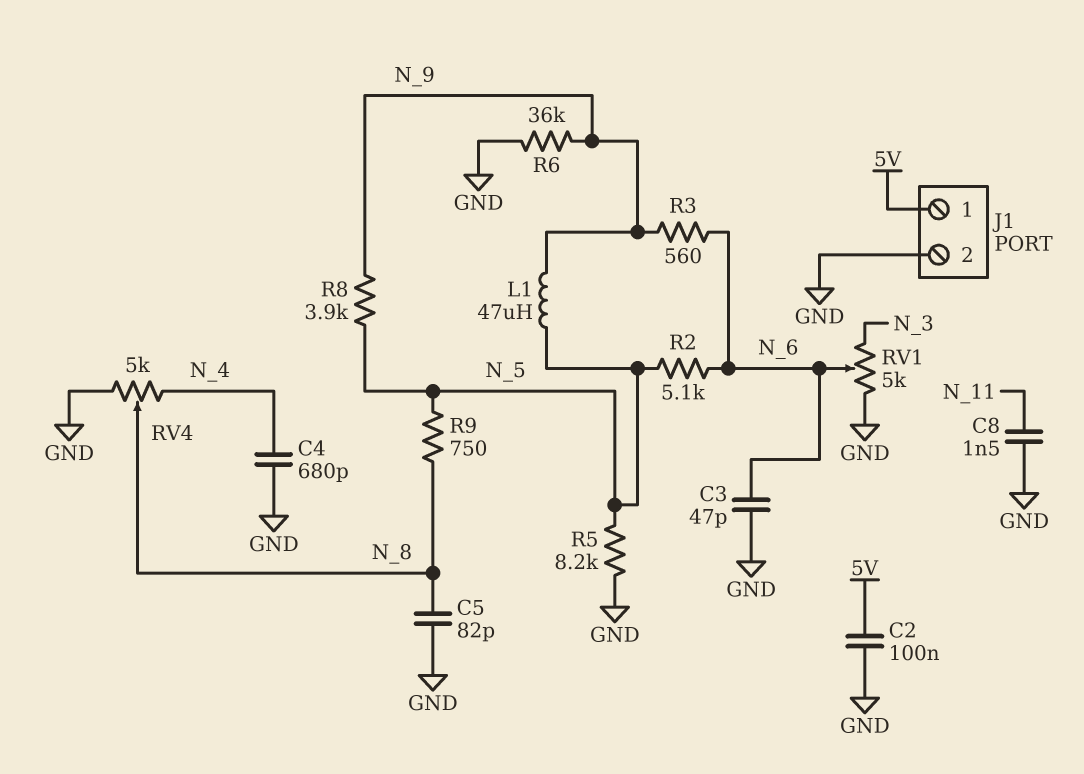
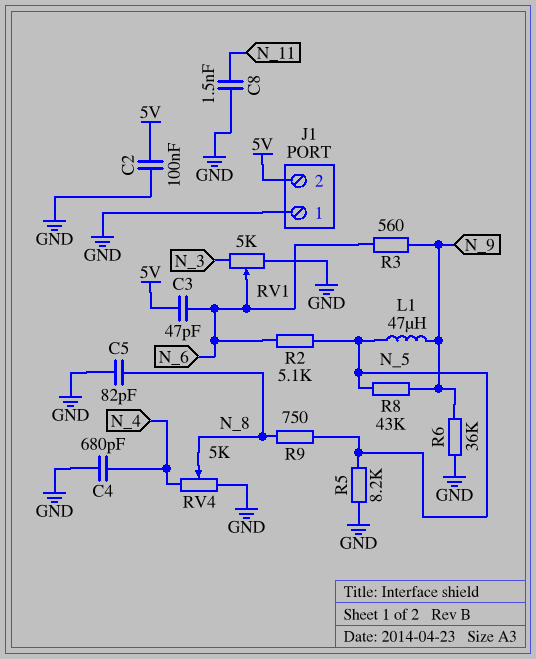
C3: 47pF (GND, N_6) -> 47pF (5V, N_6)
J1 pin 1: 5V -> GND
J1 pin 2: GND -> 5V
R8: 3.9k (N_5, N_9) -> 43k (N_5, N_9)

